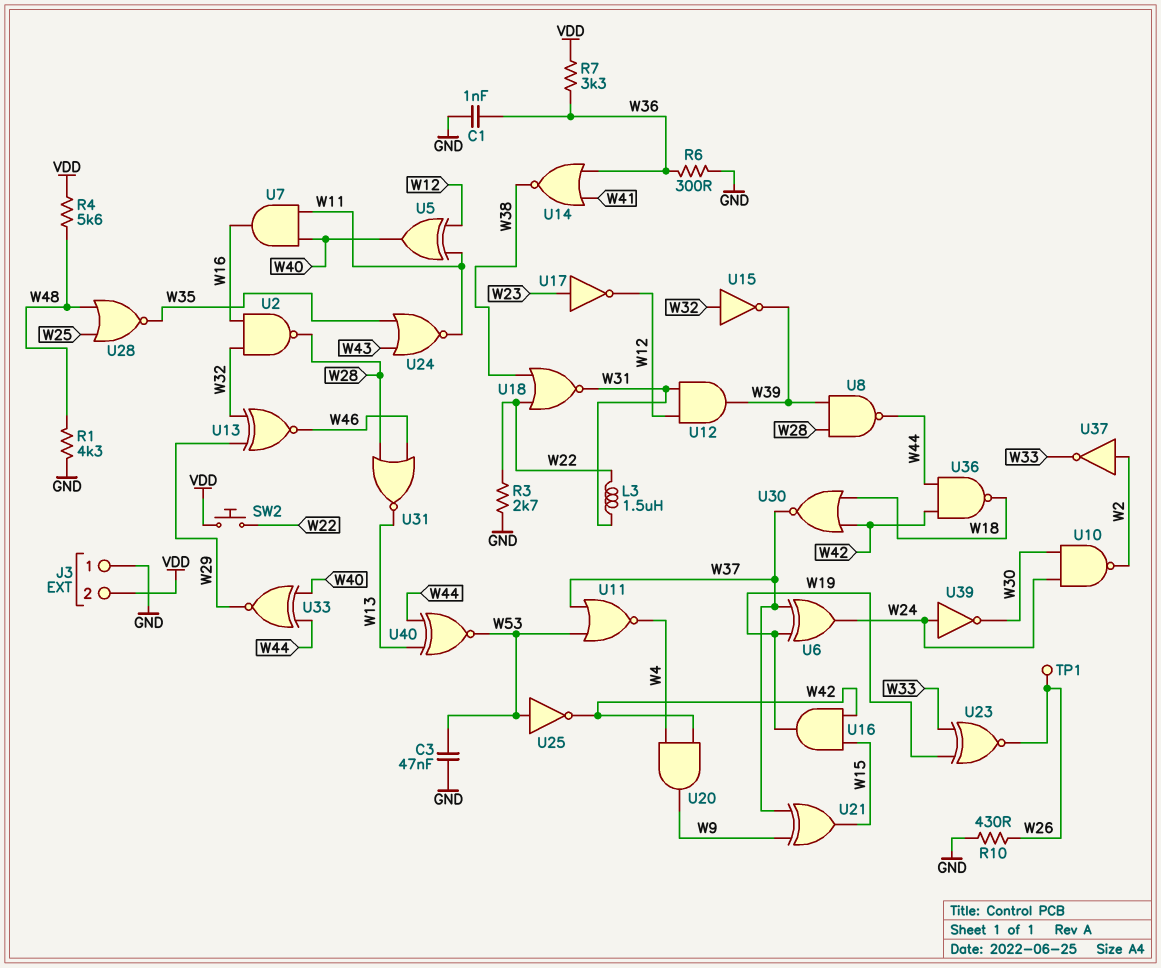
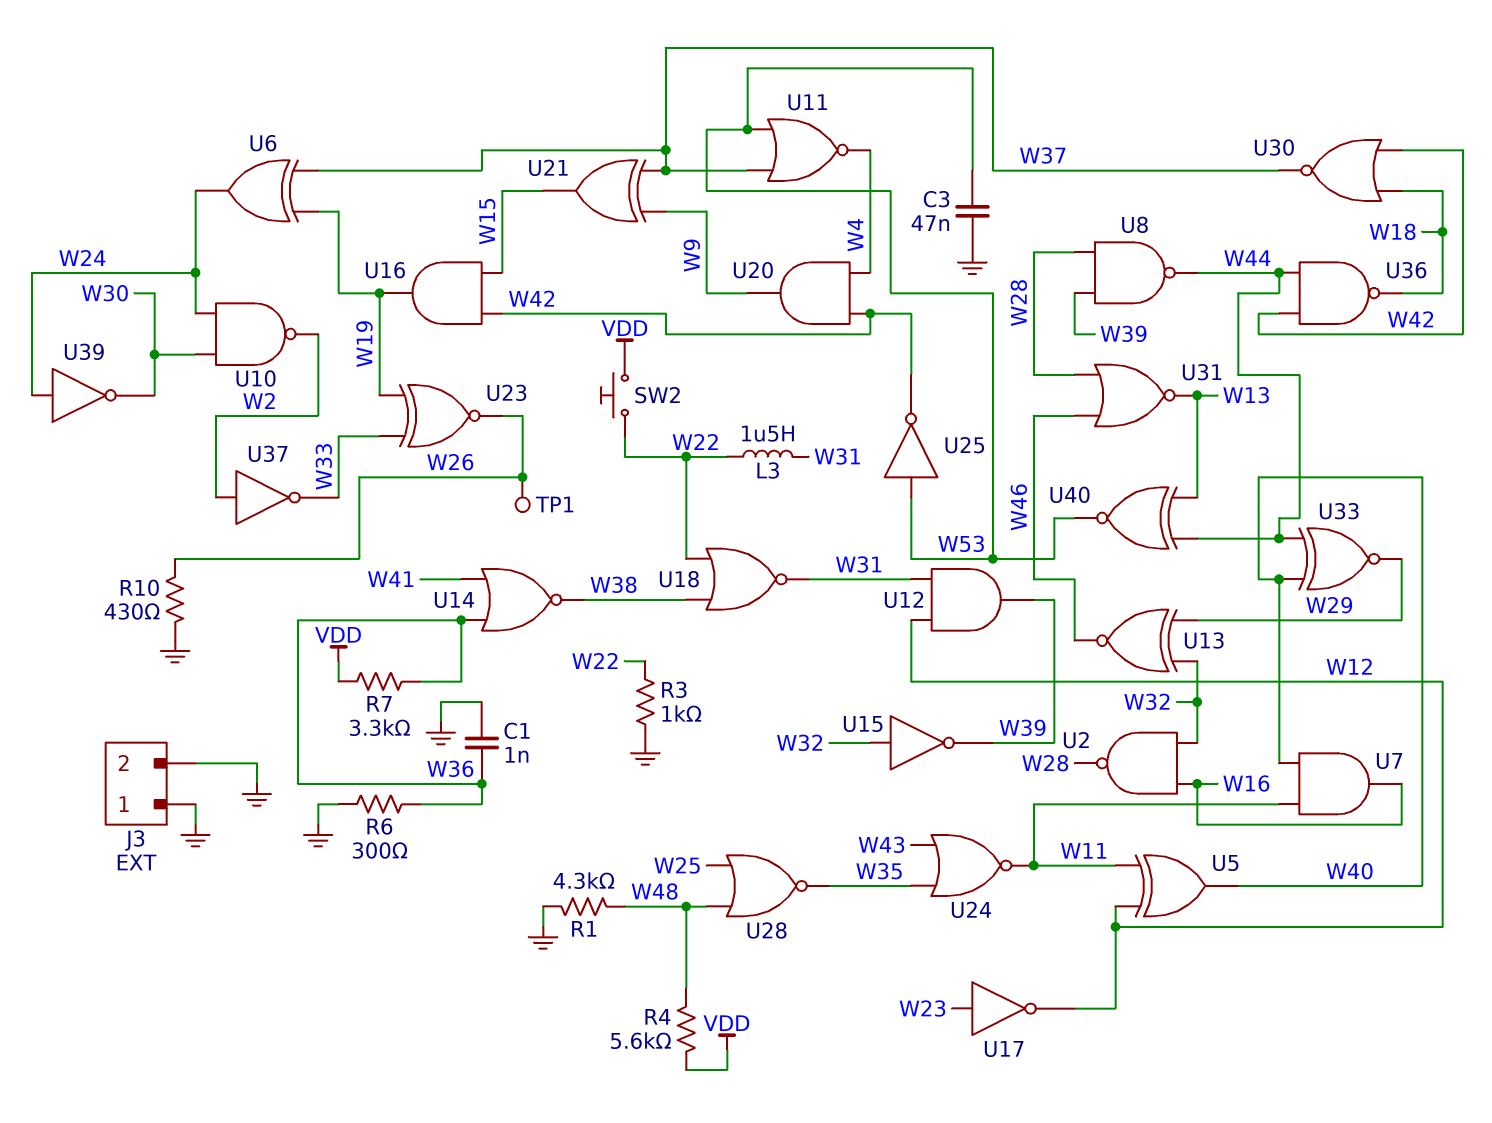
J3 pin 2: VDD -> GND
R3: 2.7k (GND, W22) -> 1k (GND, W22)

